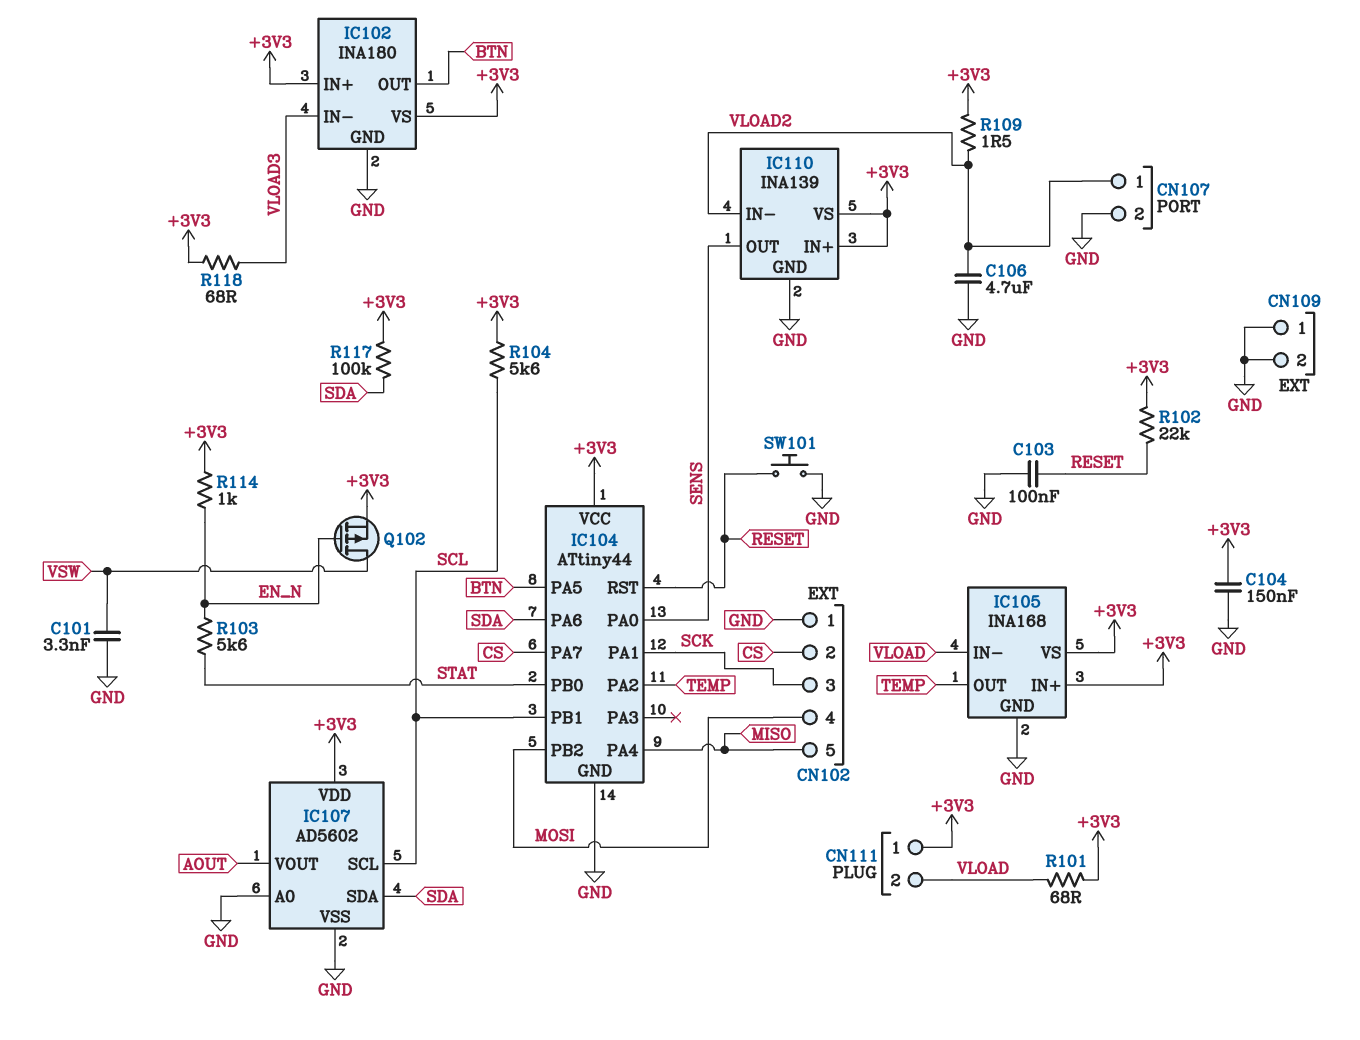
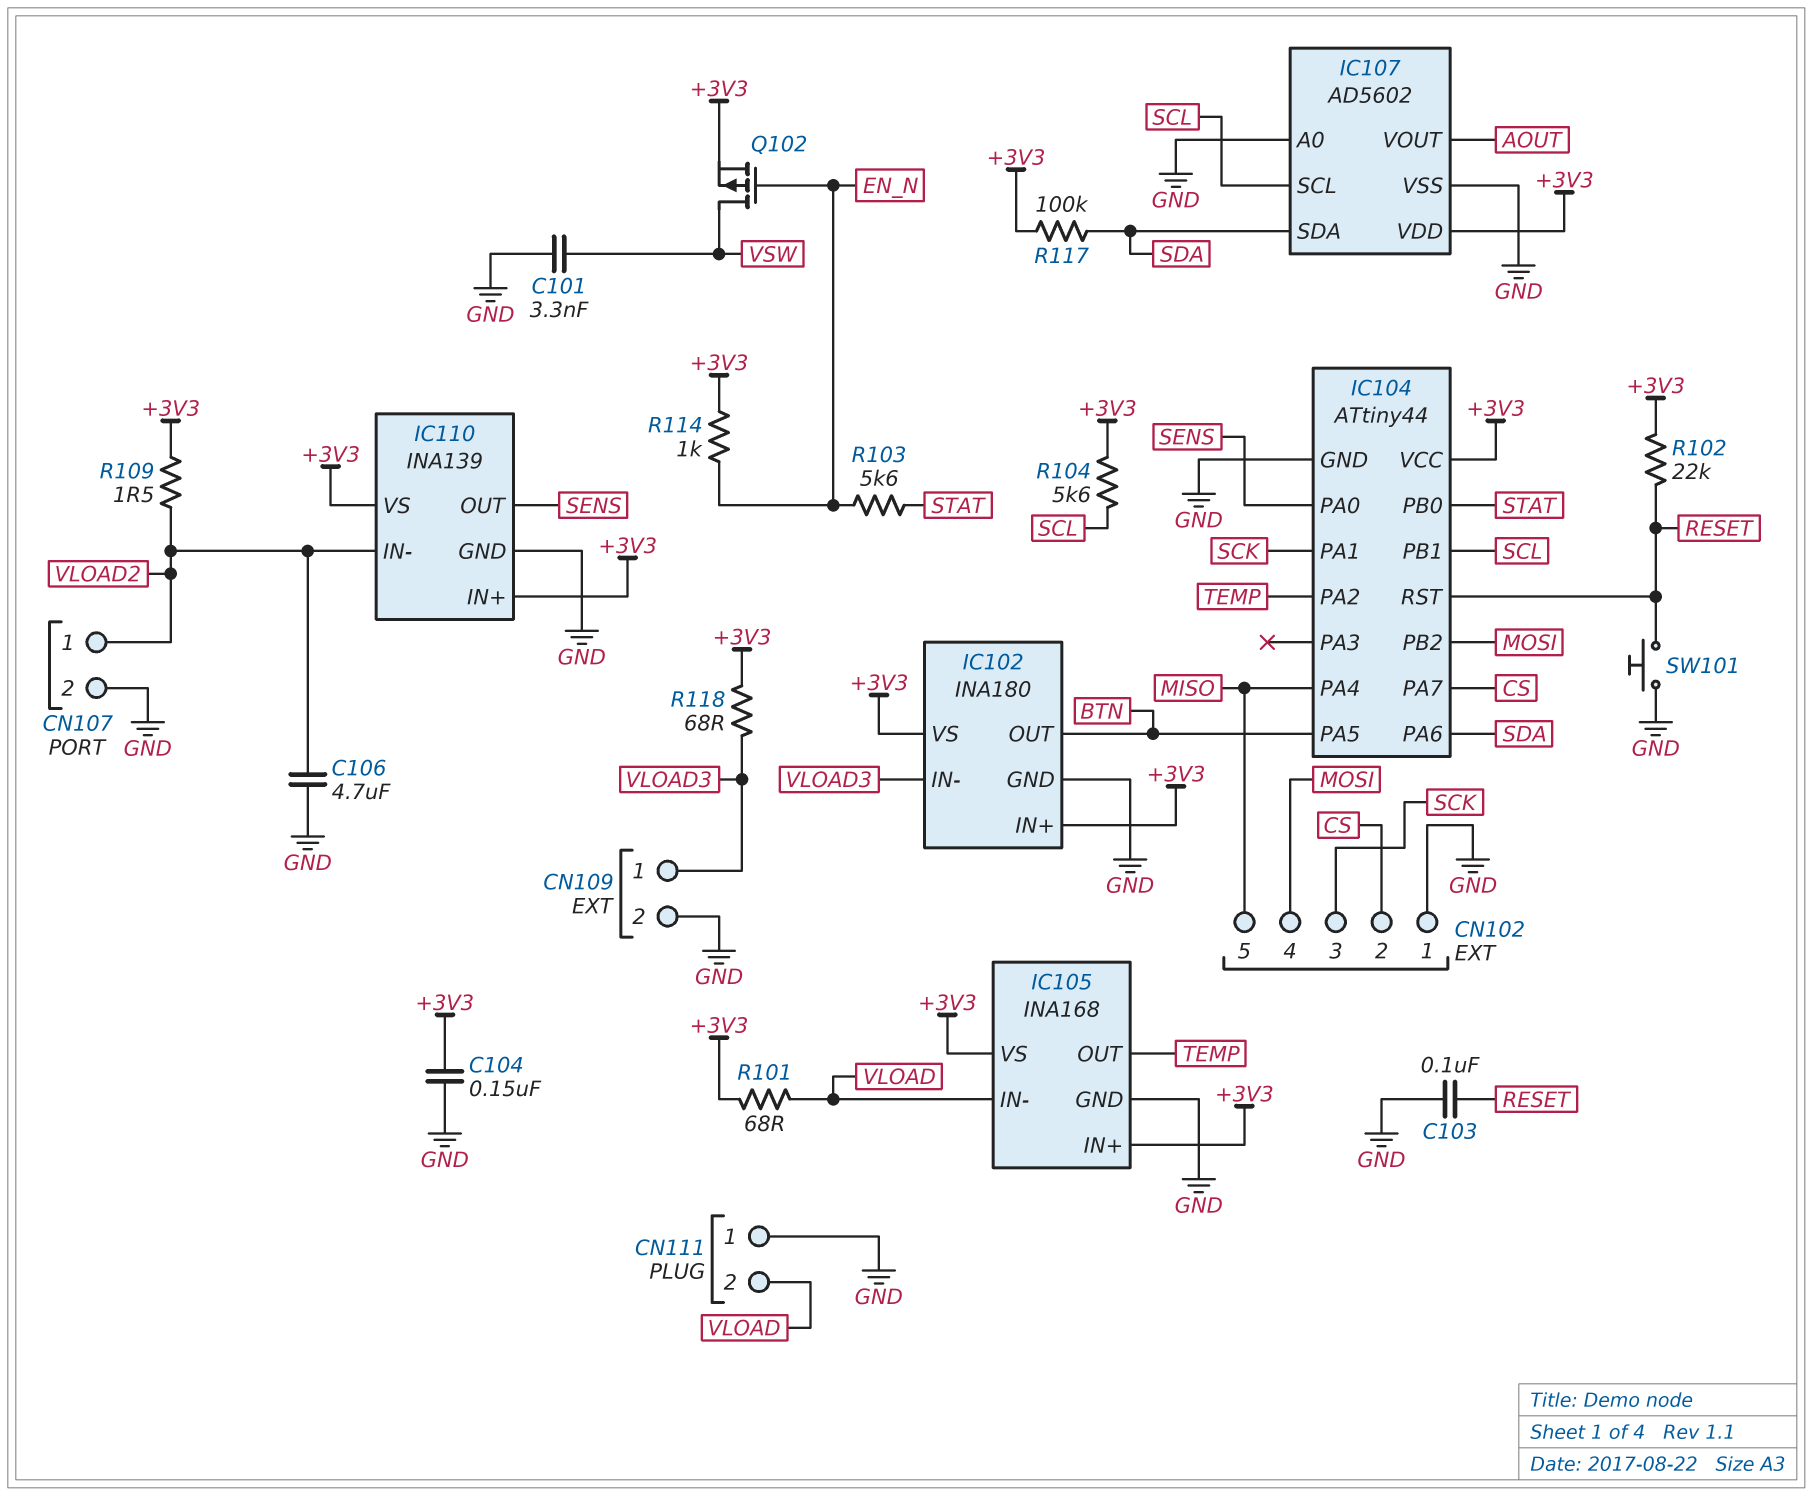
CN109 pin 1: GND -> VLOAD3
CN111 pin 1: +3V3 -> GND

